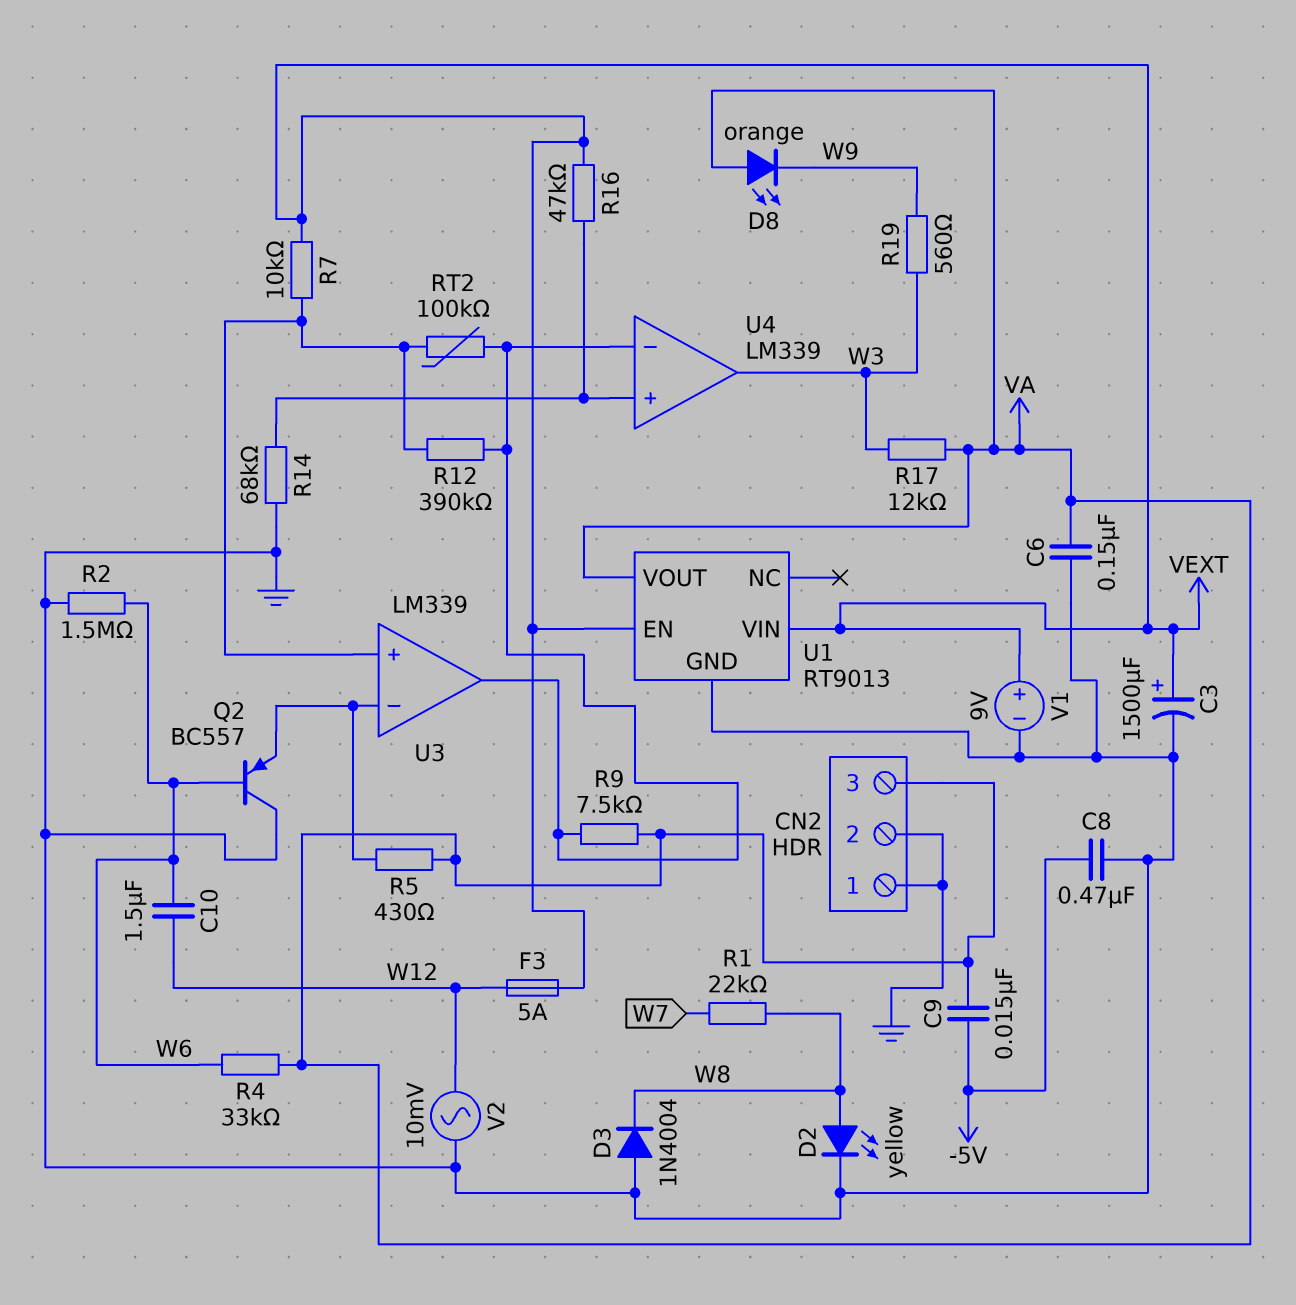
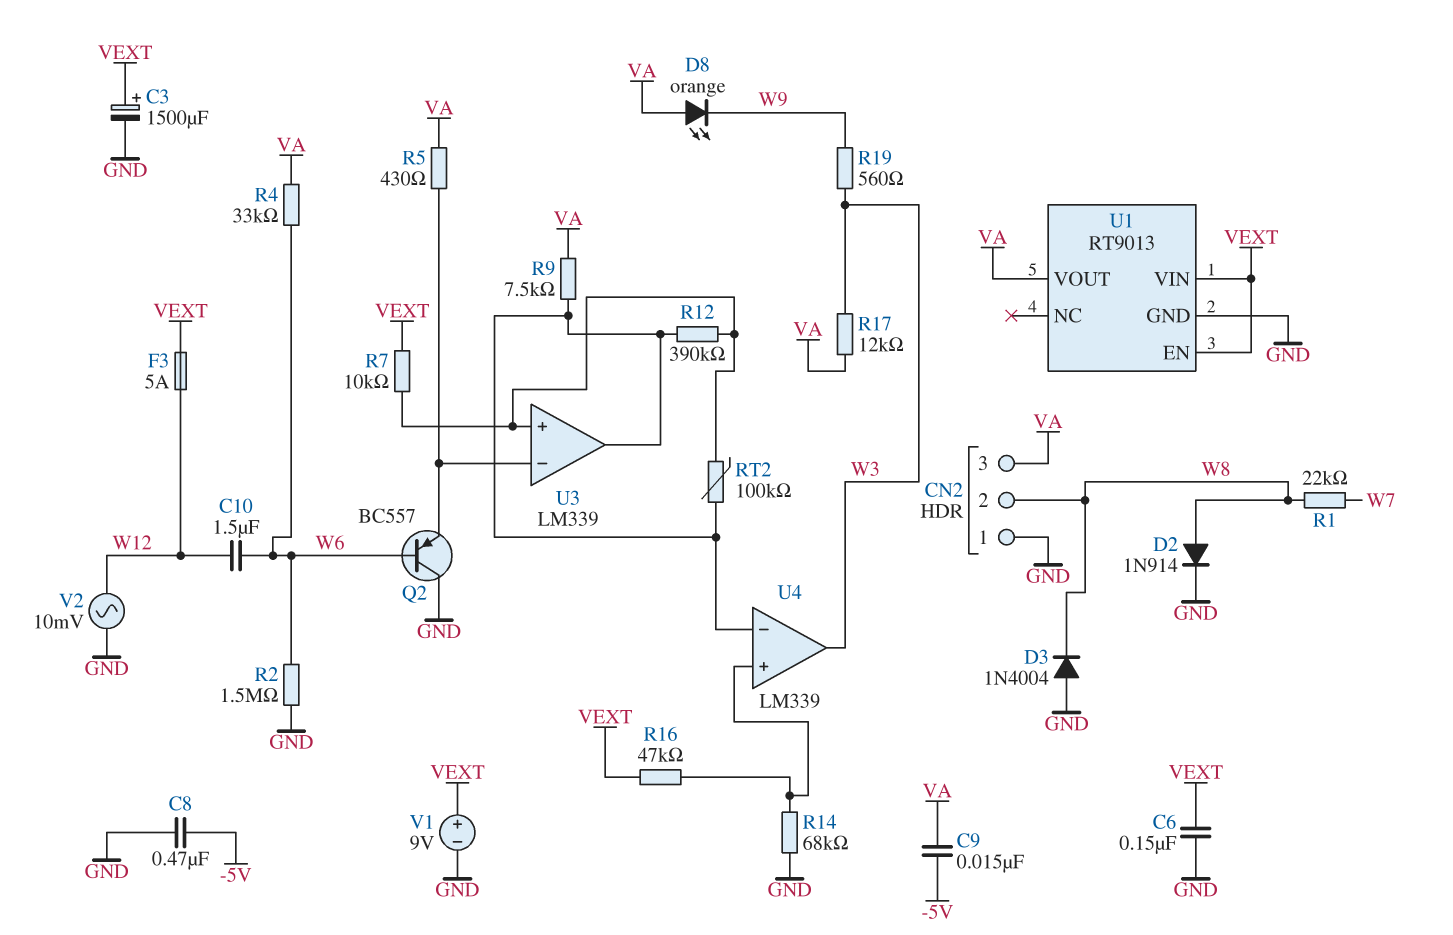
C6: 150nF (GND, VA) -> 150nF (GND, VEXT)
CN2 pin 2: GND -> W8
D2: LED yellow (A W8, K GND) -> diode 1N914 (A W8, K GND)

